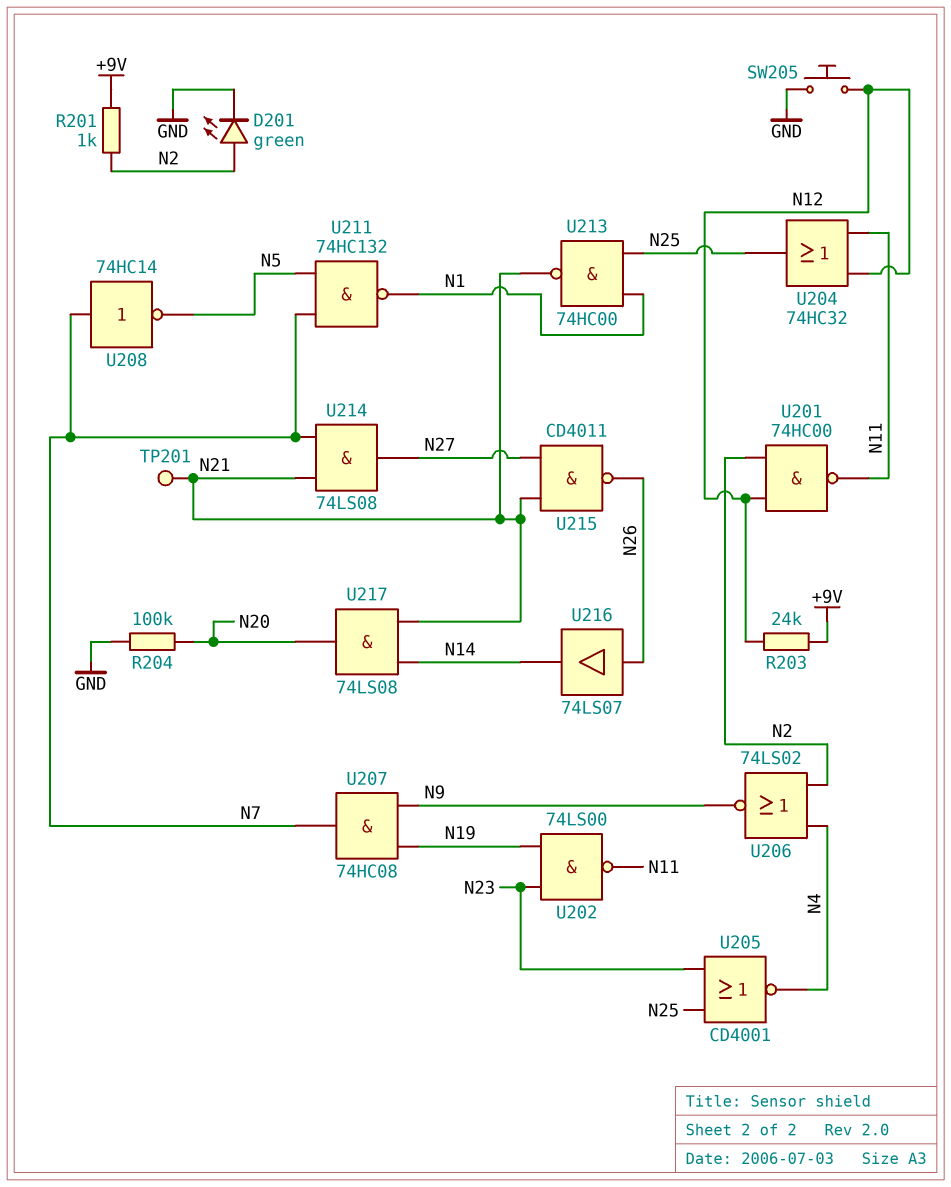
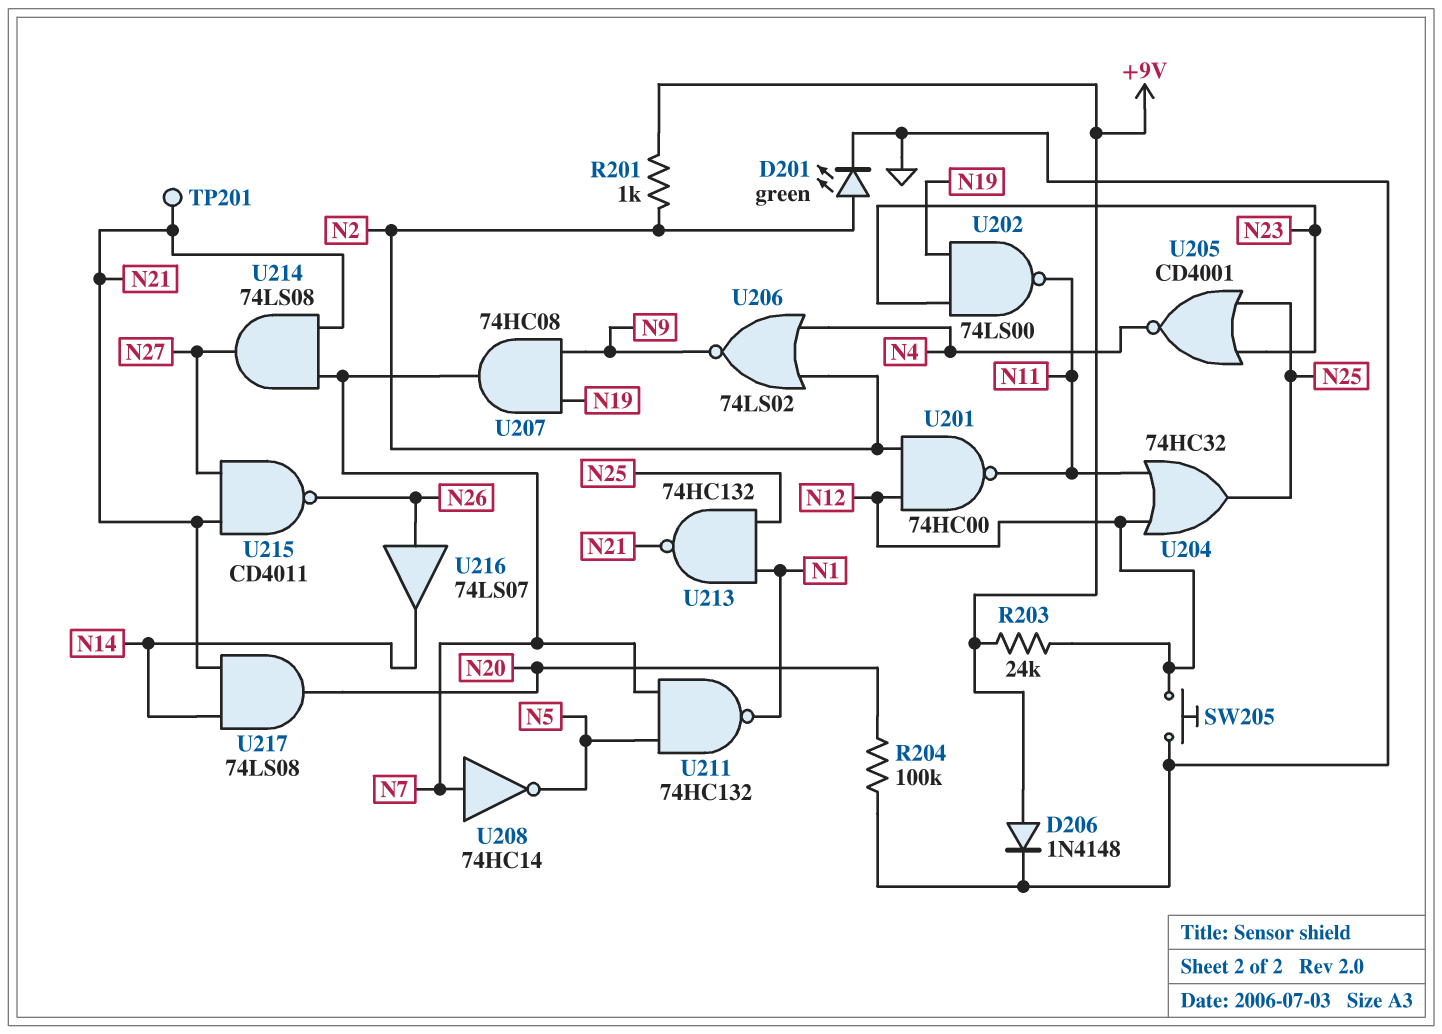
D206: none -> diode 1N4148 (A +9V, K GND)
U213: NAND 74HC00 (in N1, in N25, out N21) -> NAND 74HC132 (in N1, in N25, out N21)

